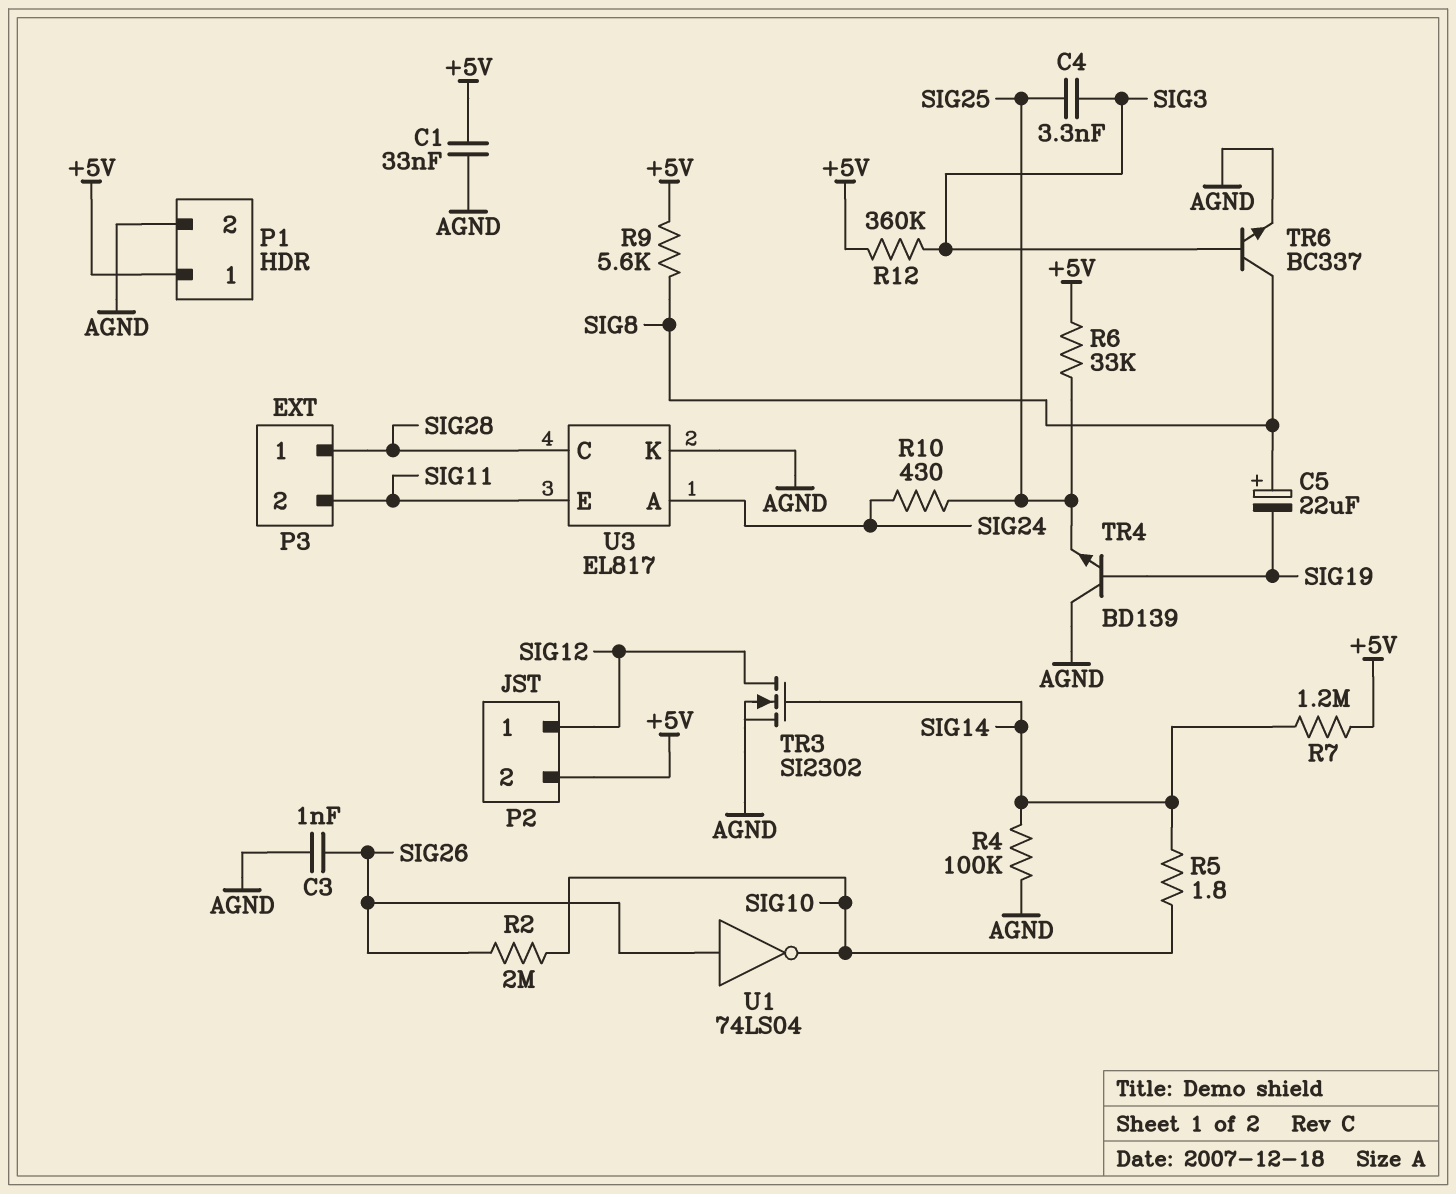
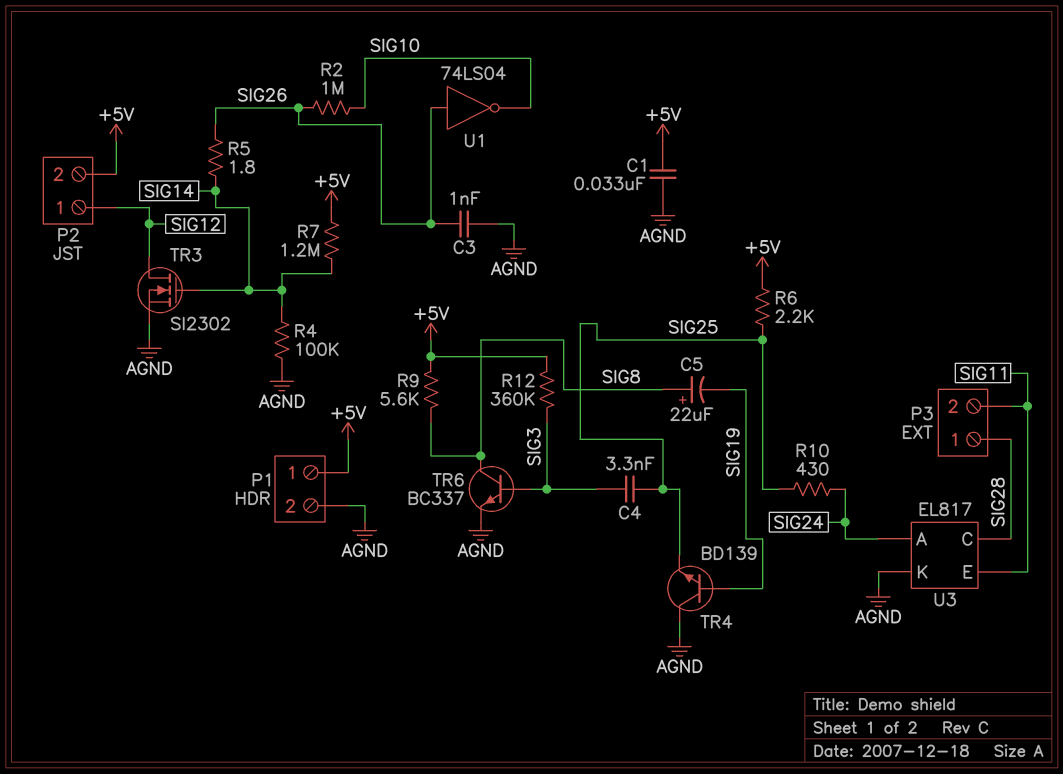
R2: 2M (SIG10, SIG26) -> 1M (SIG10, SIG26)
R5: 1.8 (SIG10, SIG14) -> 1.8 (SIG14, SIG26)
R6: 33k (+5V, SIG25) -> 2.2k (+5V, SIG25)

